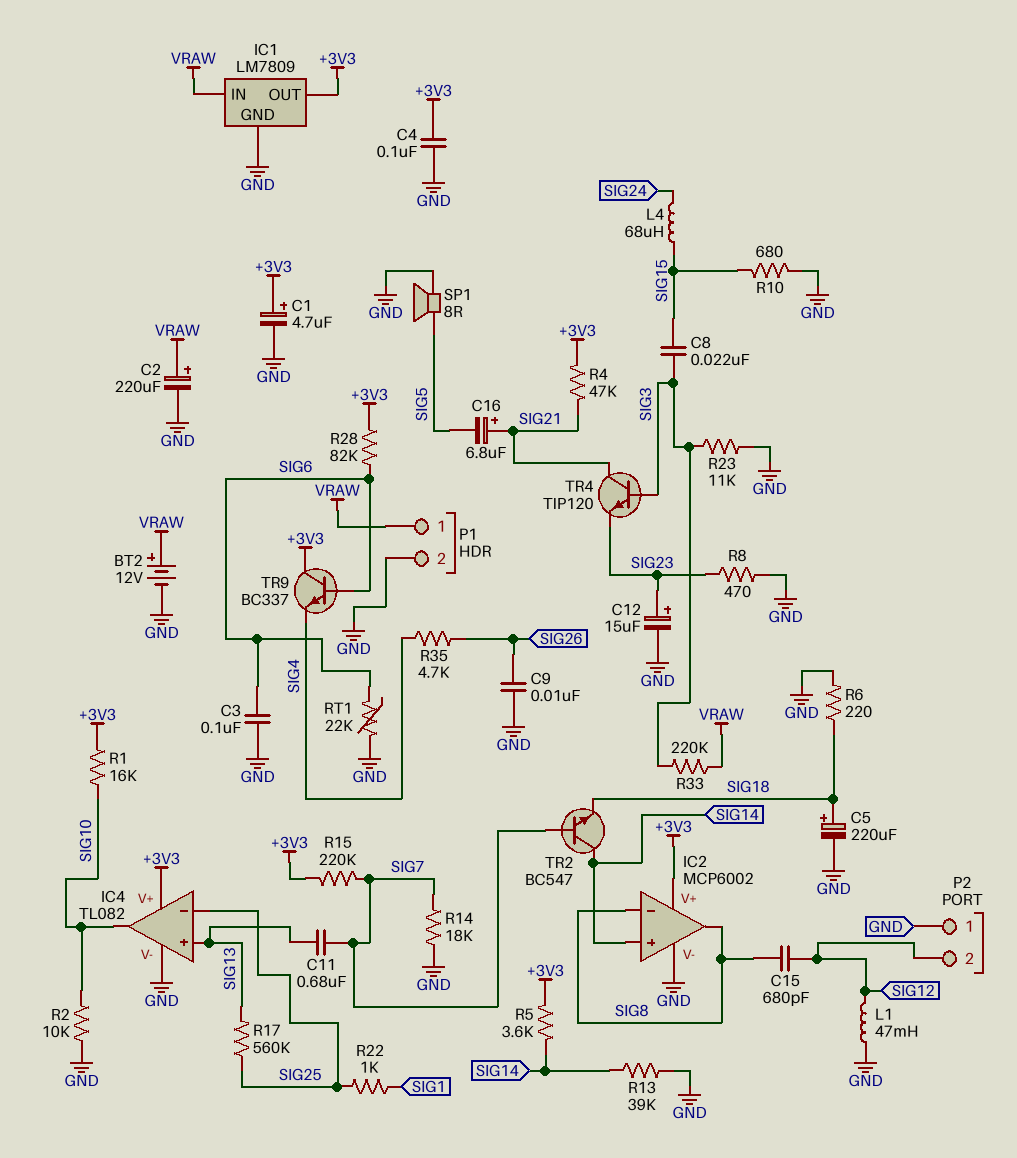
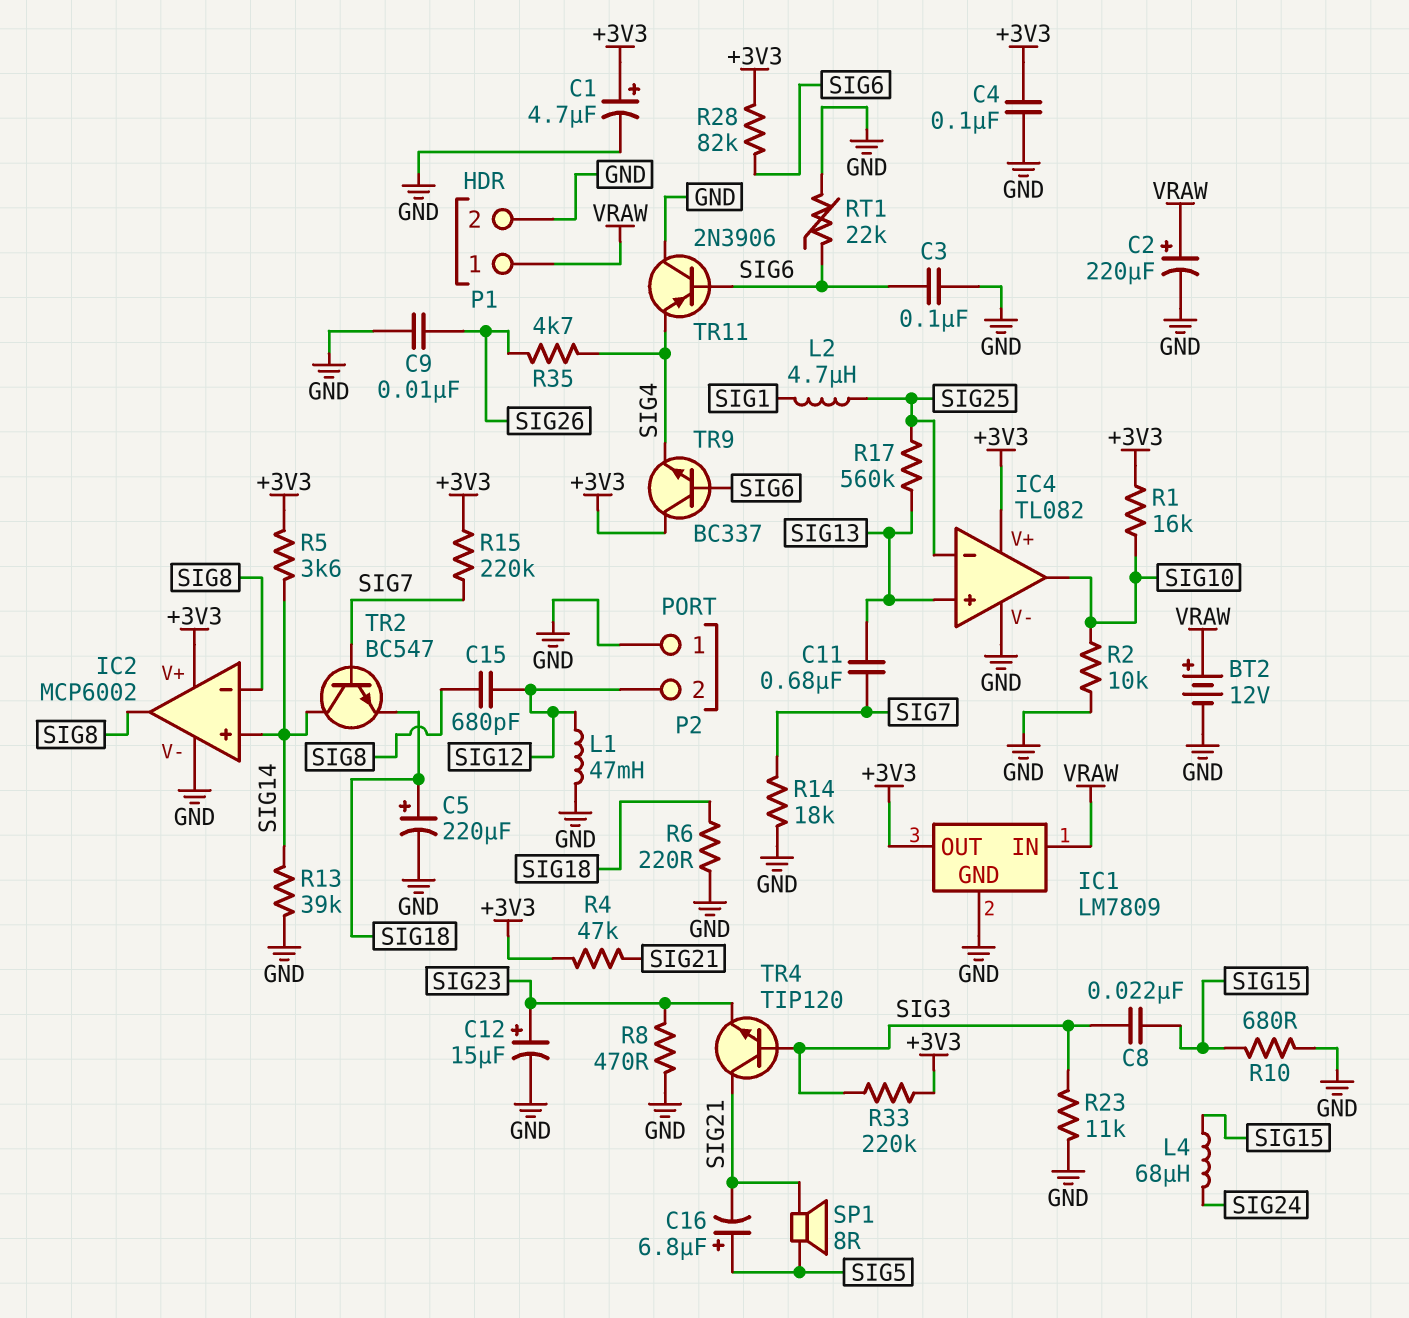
C16: 6.8uF (plus SIG21, minus SIG5) -> 6.8uF (plus SIG5, minus SIG21)
L2: none -> 4.7uH (SIG1, SIG25)
R22: 1k (SIG1, SIG25) -> none
R33: 220k (SIG3, VRAW) -> 220k (+3V3, SIG3)
SP1: speaker 8R (GND, SIG5) -> speaker 8R (SIG5, SIG21)
TR11: none -> PNP 2N3906 (B SIG6, C GND, E SIG4)

